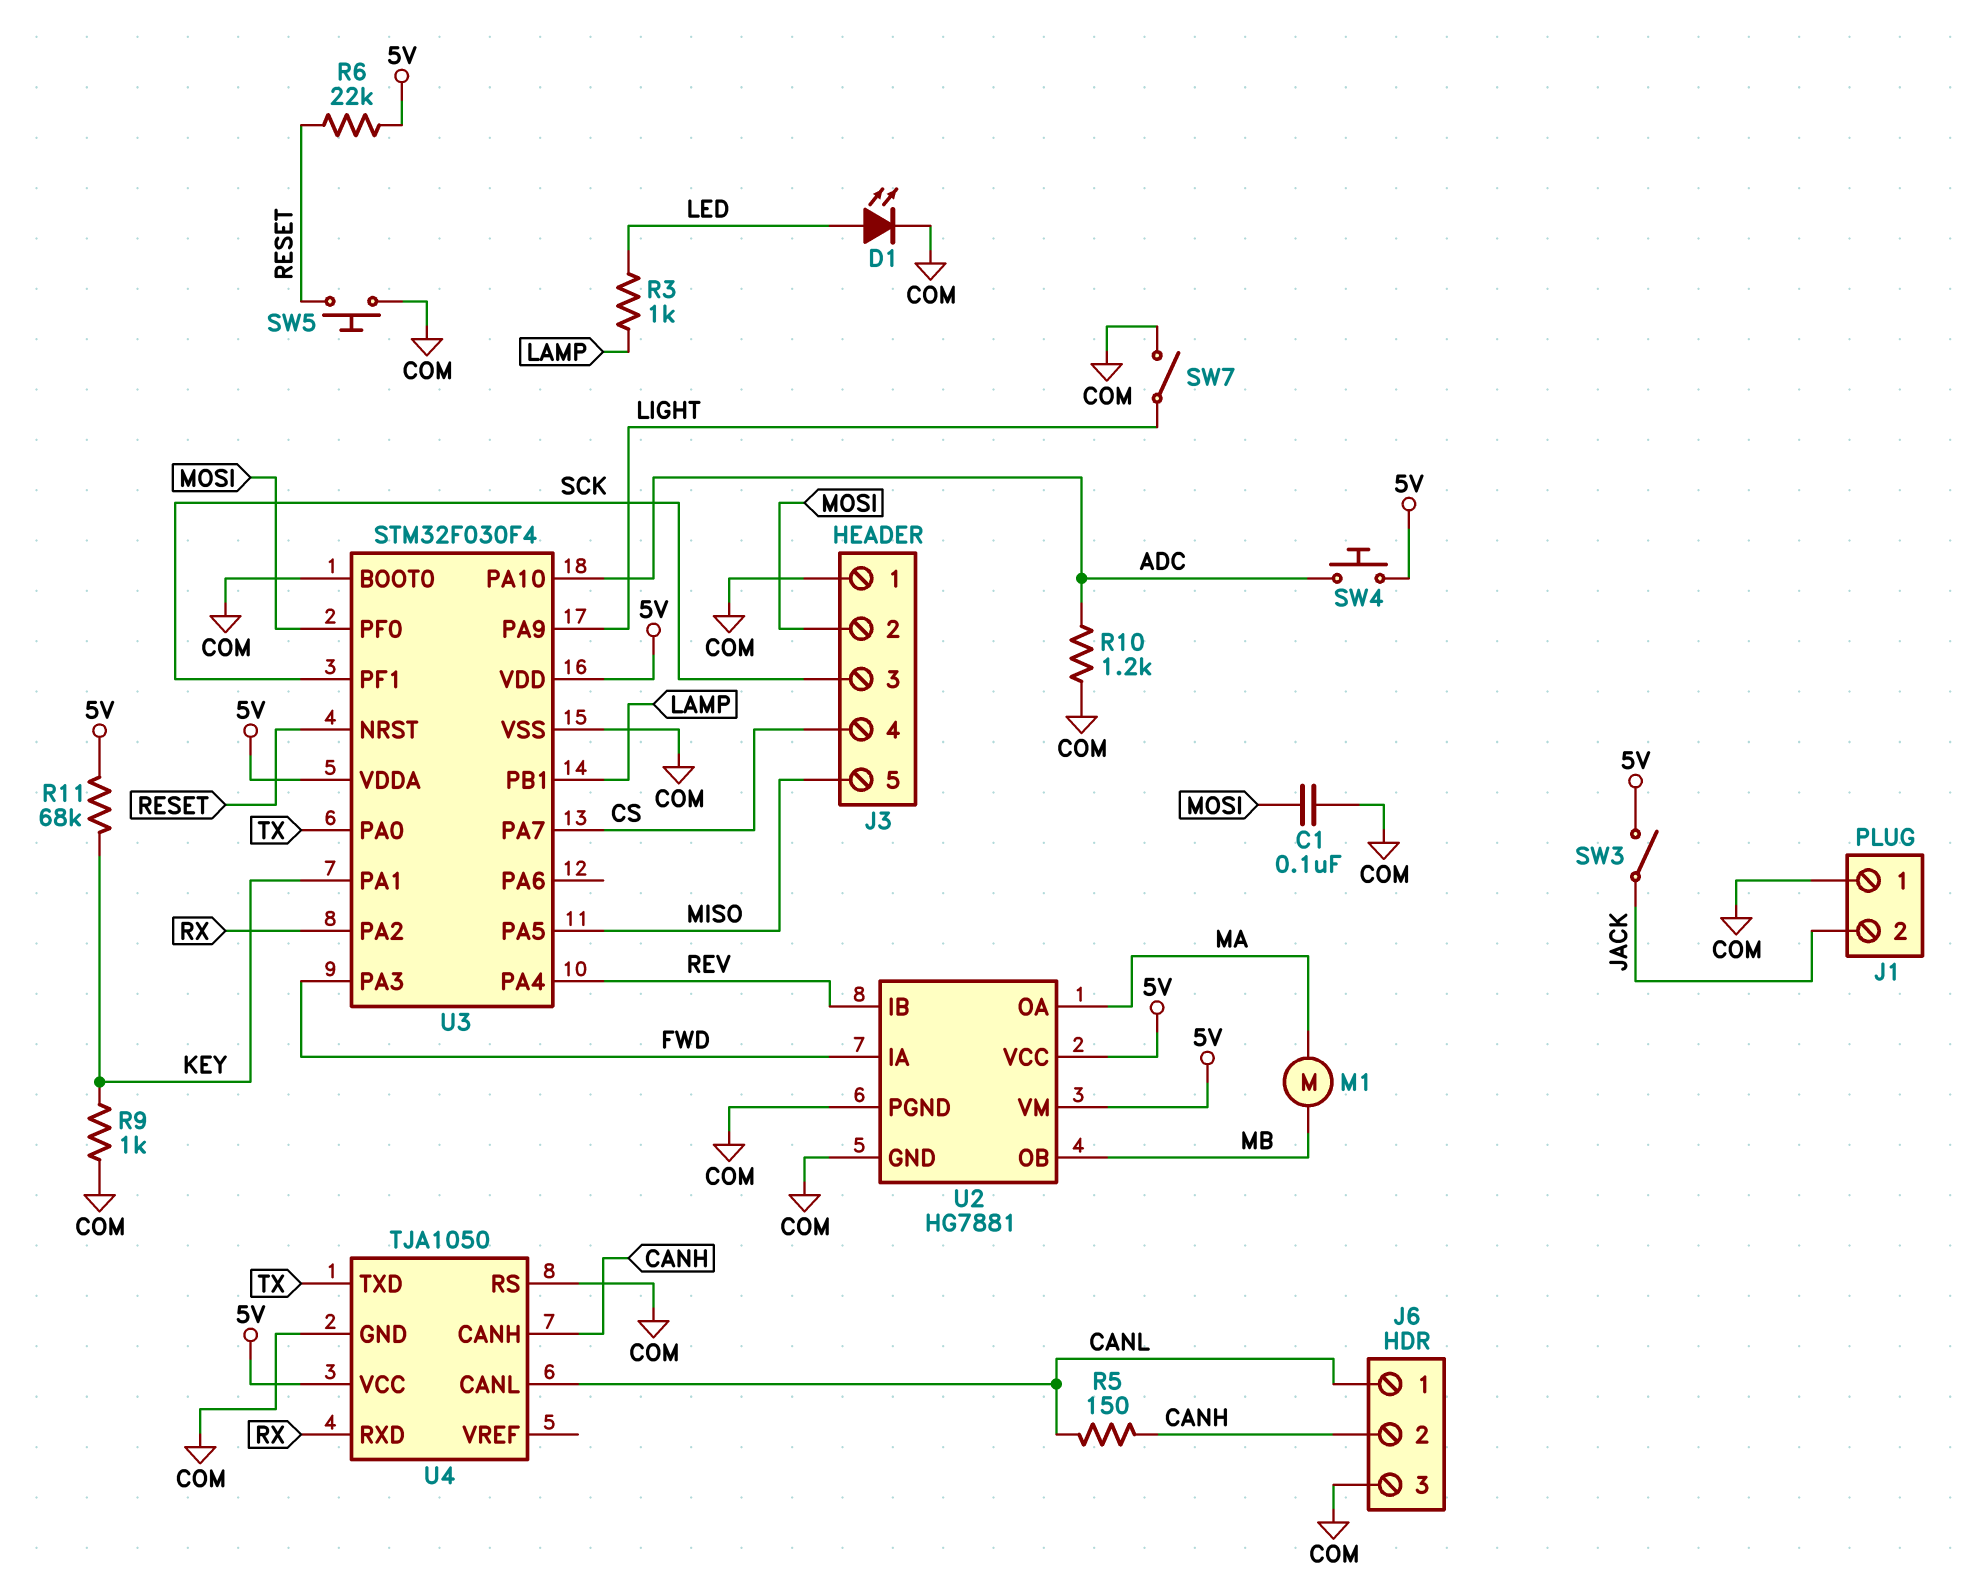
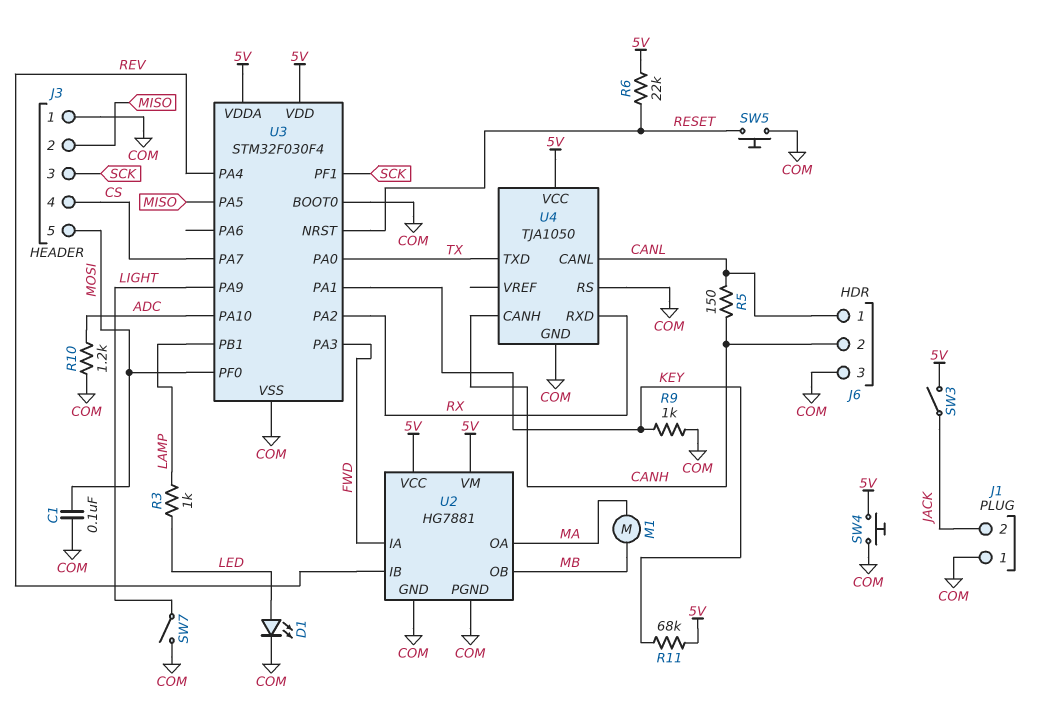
J3 pin 2: MOSI -> MISO
J3 pin 5: MISO -> MOSI
SW4: button (5V, ADC) -> button (5V, COM)

